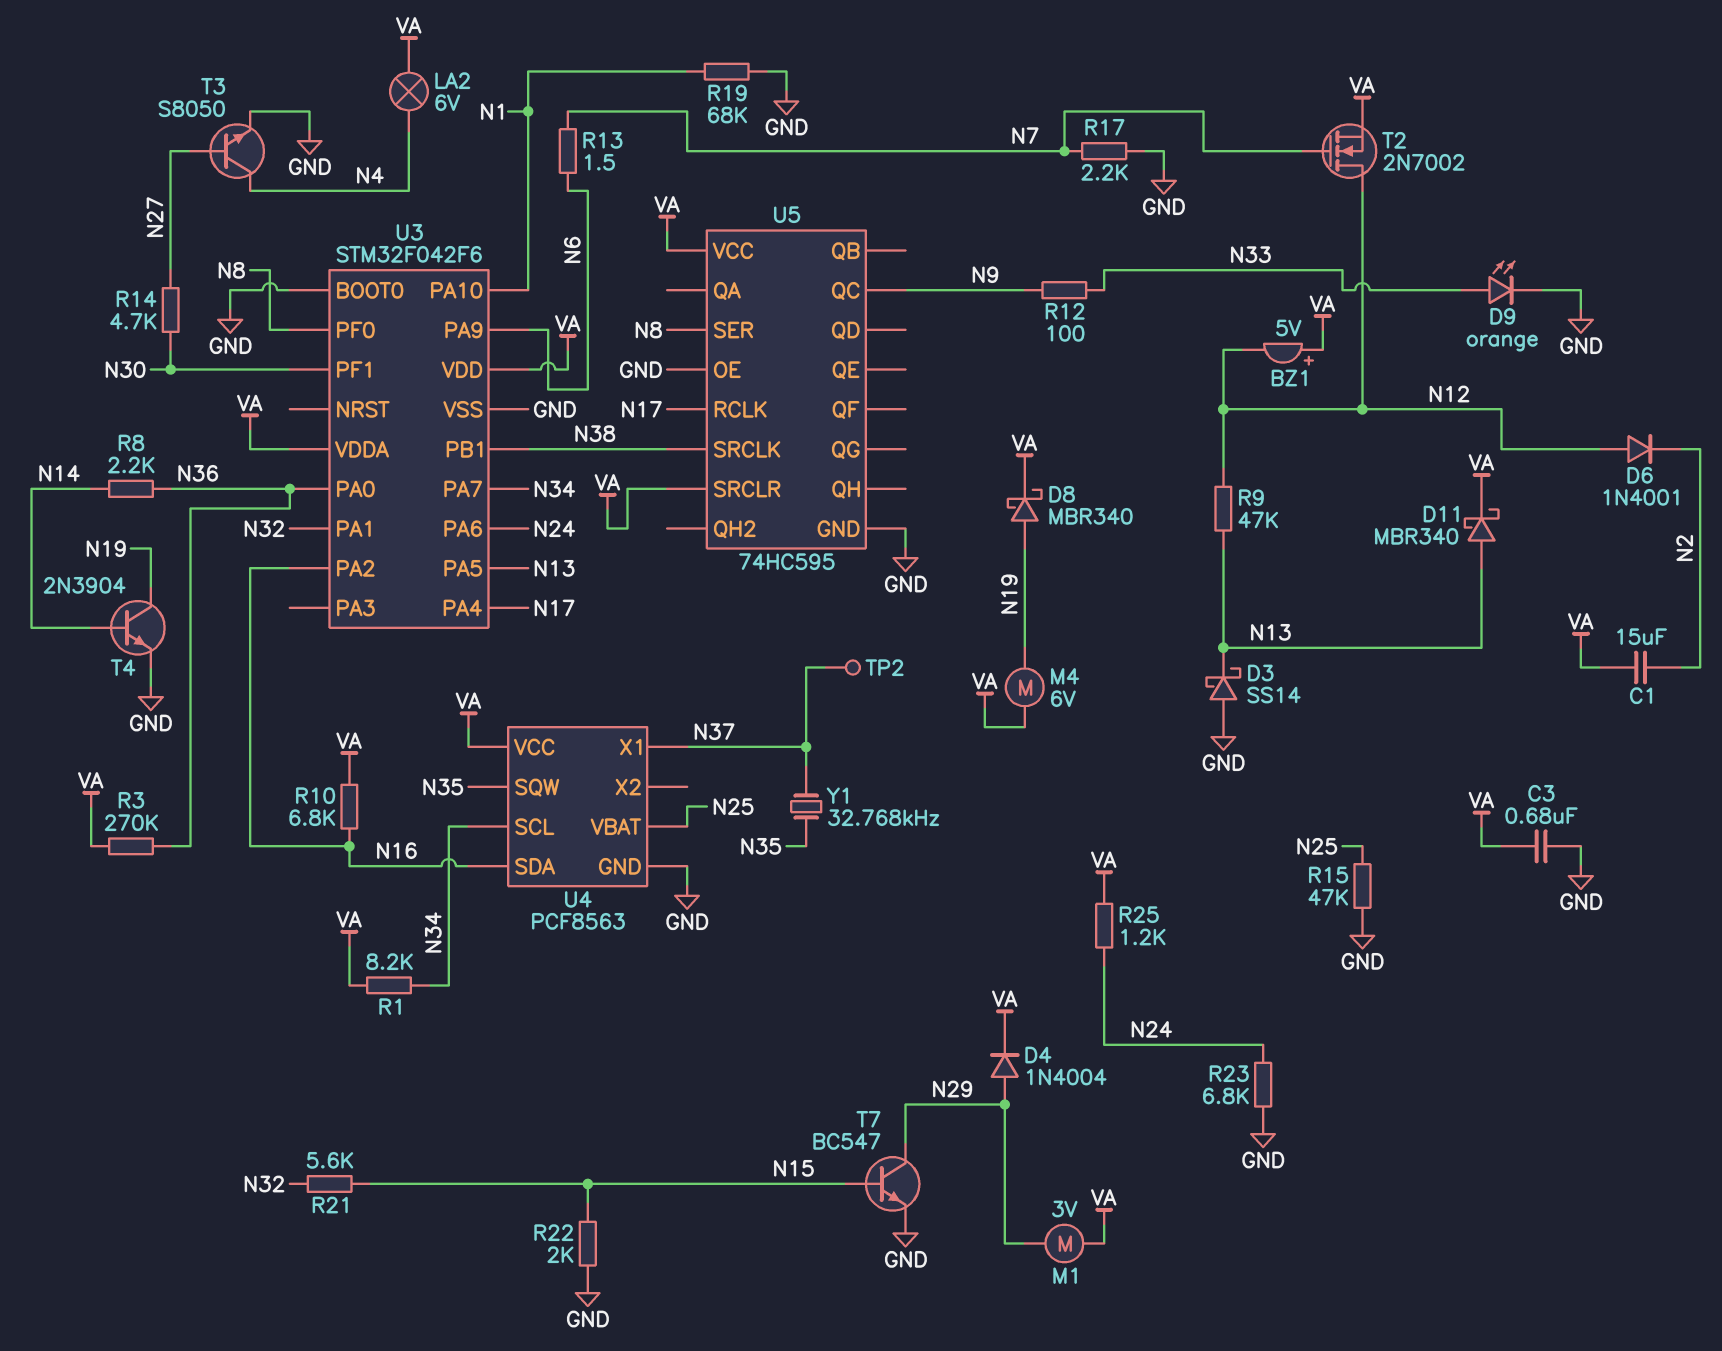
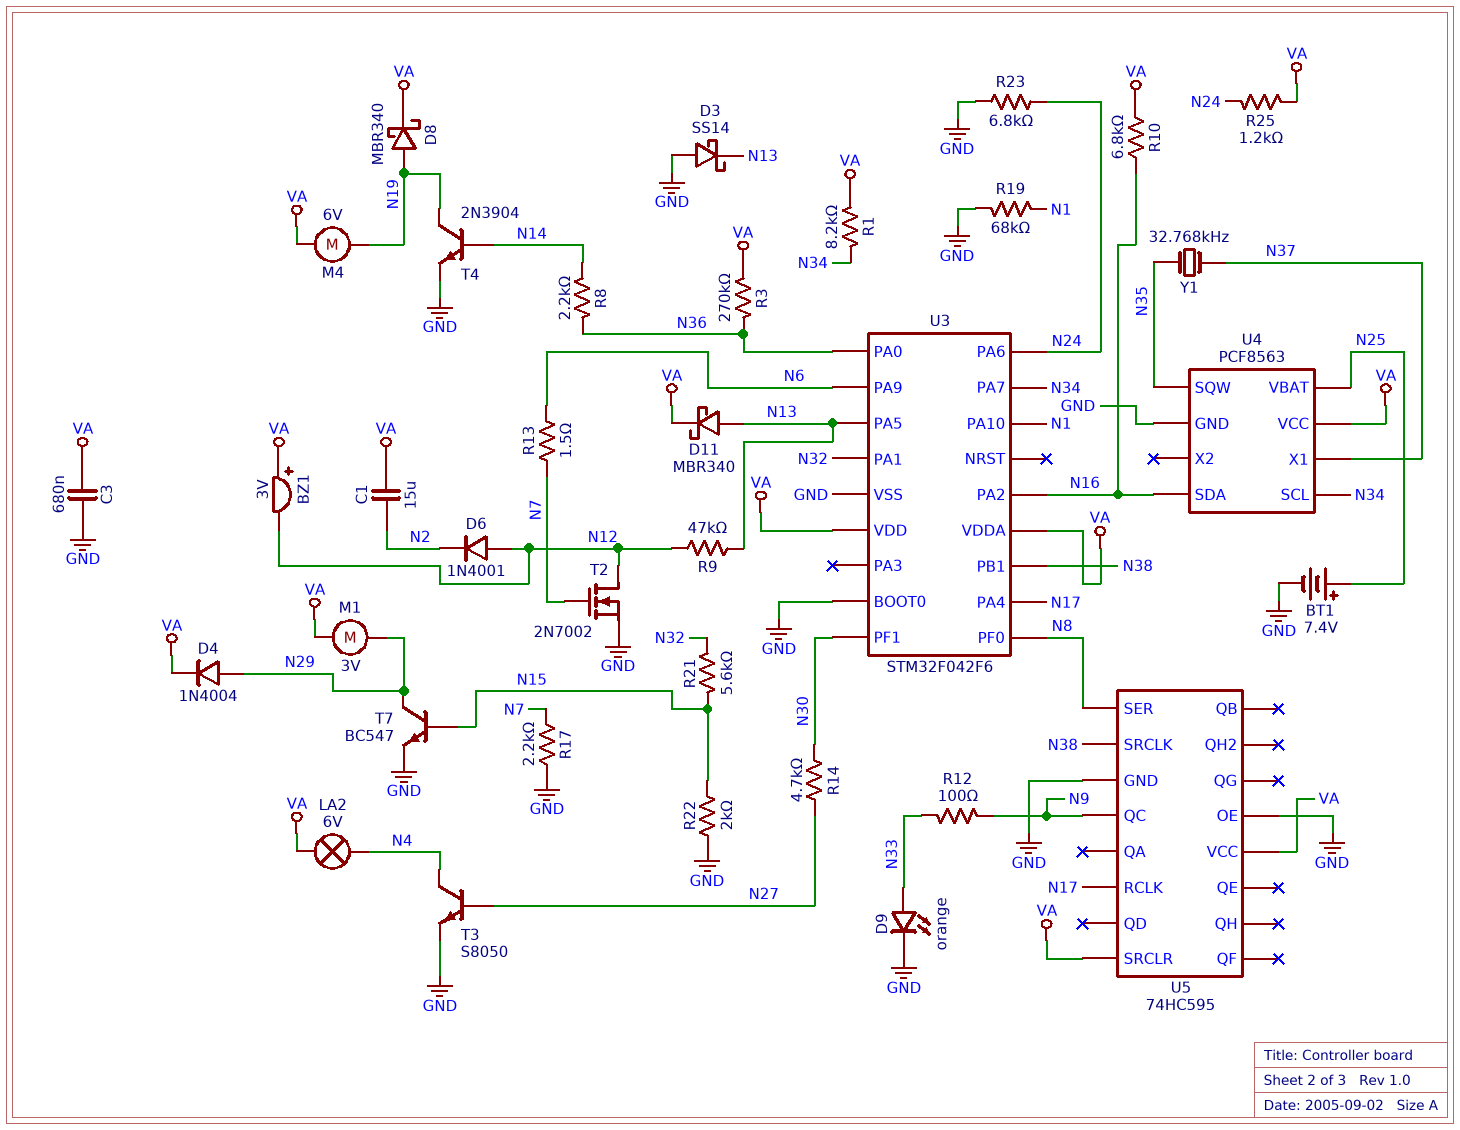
BT1: none -> 7.4V (plus N25, minus GND)
BZ1: buzzer 5V (plus VA, minus N12) -> buzzer 3V (plus VA, minus N12)
R15: 47k (GND, N25) -> none
T2: NMOS 2N7002 (G N7, D N12, S VA) -> NMOS 2N7002 (G N7, D N12, S GND)
TP2: test point (N37) -> none

